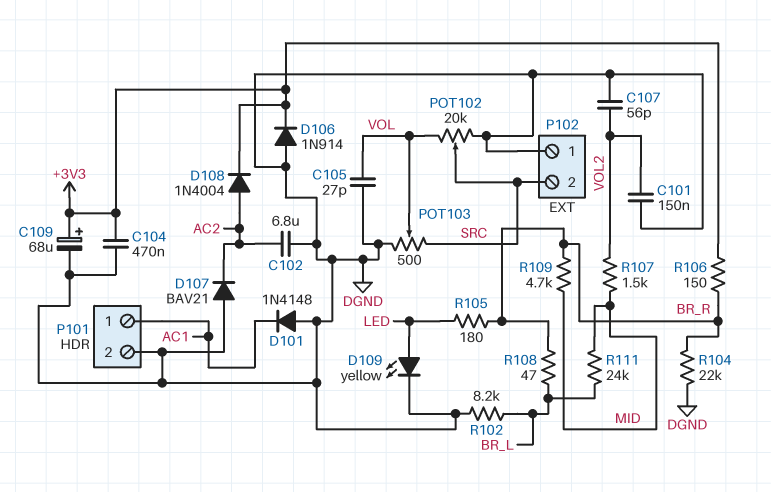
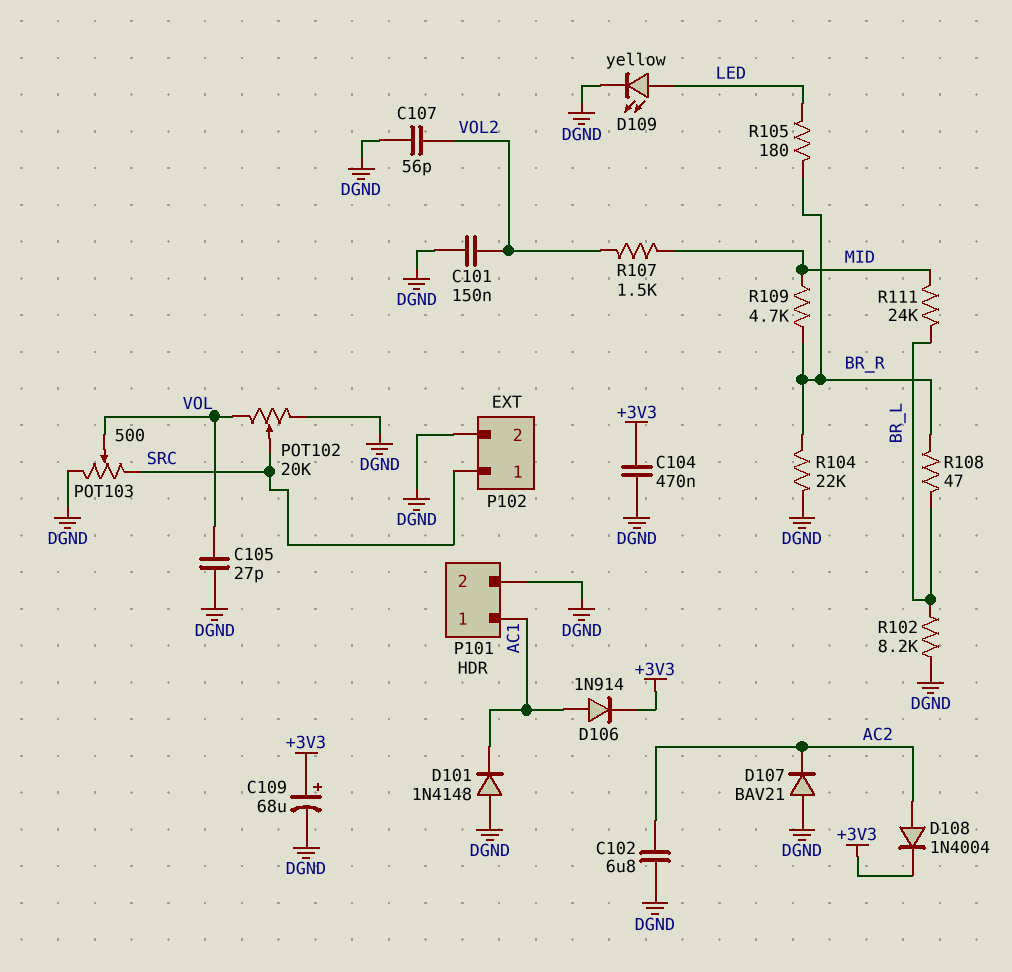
D106: diode 1N914 (A DGND, K +3V3) -> diode 1N914 (A AC1, K +3V3)
P102 pin 1: DGND -> SRC
P102 pin 2: SRC -> DGND
R106: 150 (+3V3, BR_R) -> none

